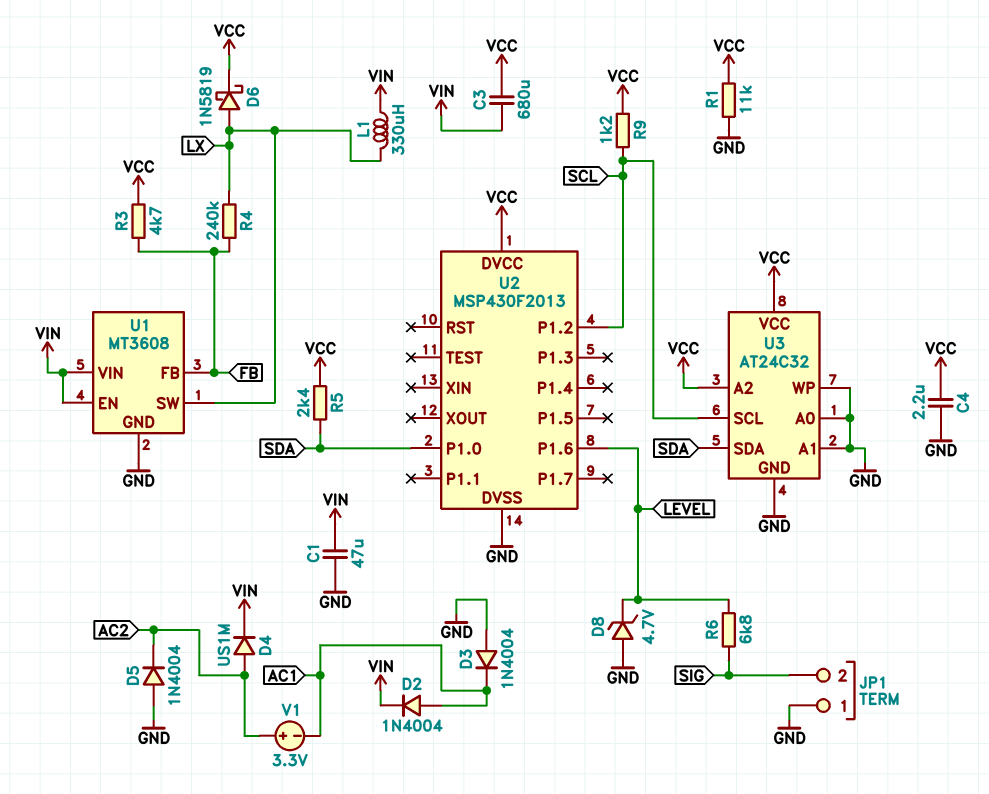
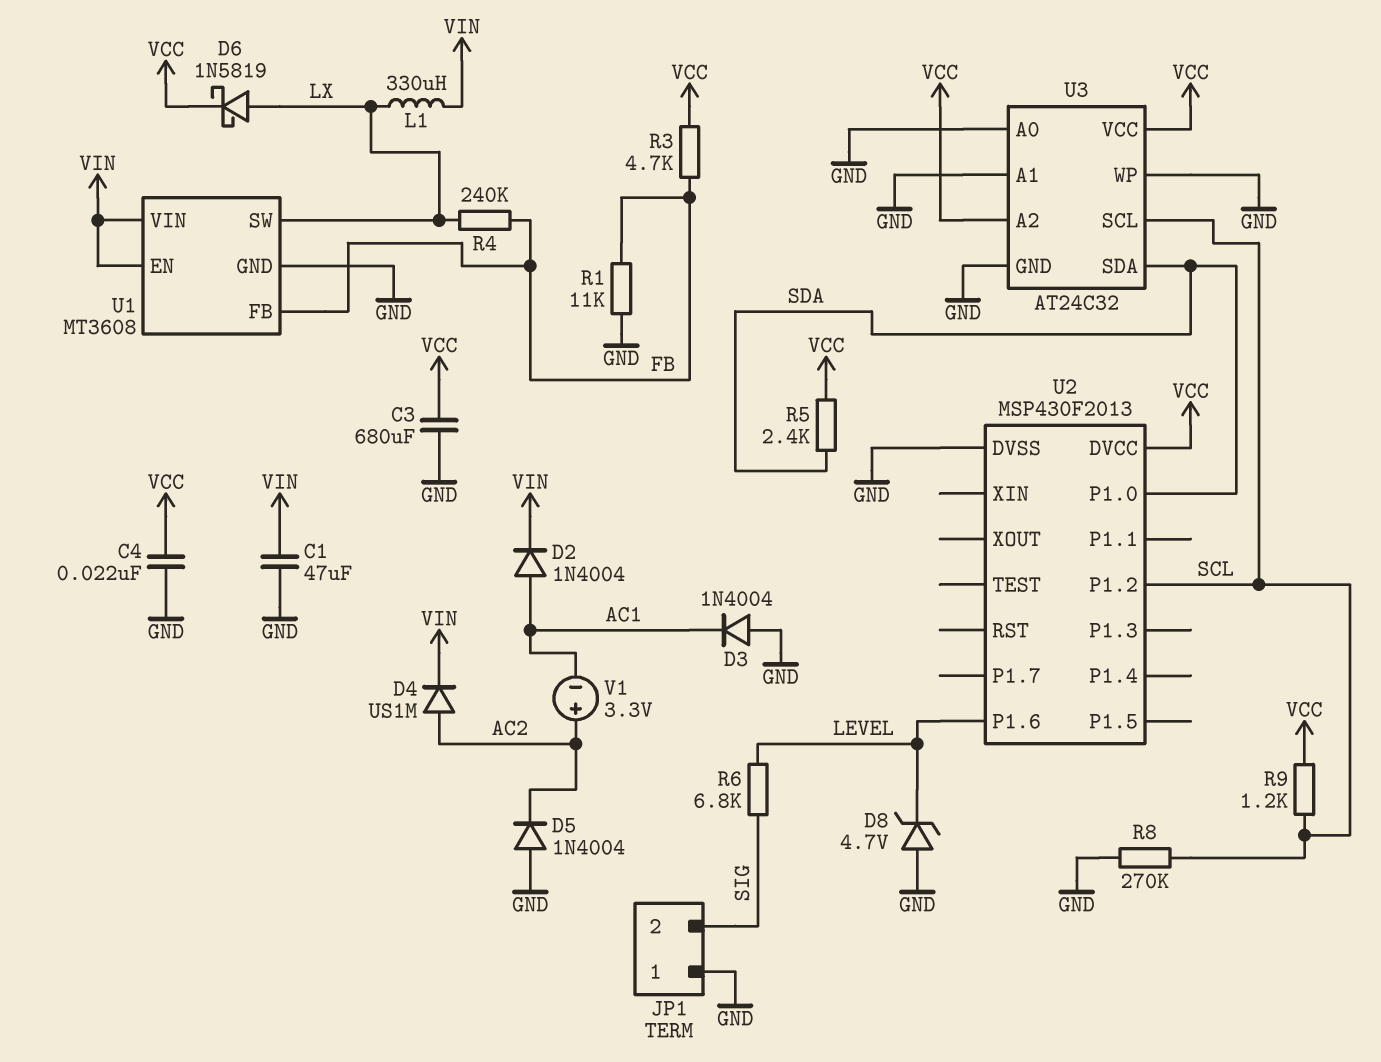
C3: 680uF (VCC, VIN) -> 680uF (GND, VCC)
C4: 2.2uF (GND, VCC) -> 22nF (GND, VCC)
R1: 11k (GND, VCC) -> 11k (FB, GND)
R8: none -> 270k (GND, SCL)

